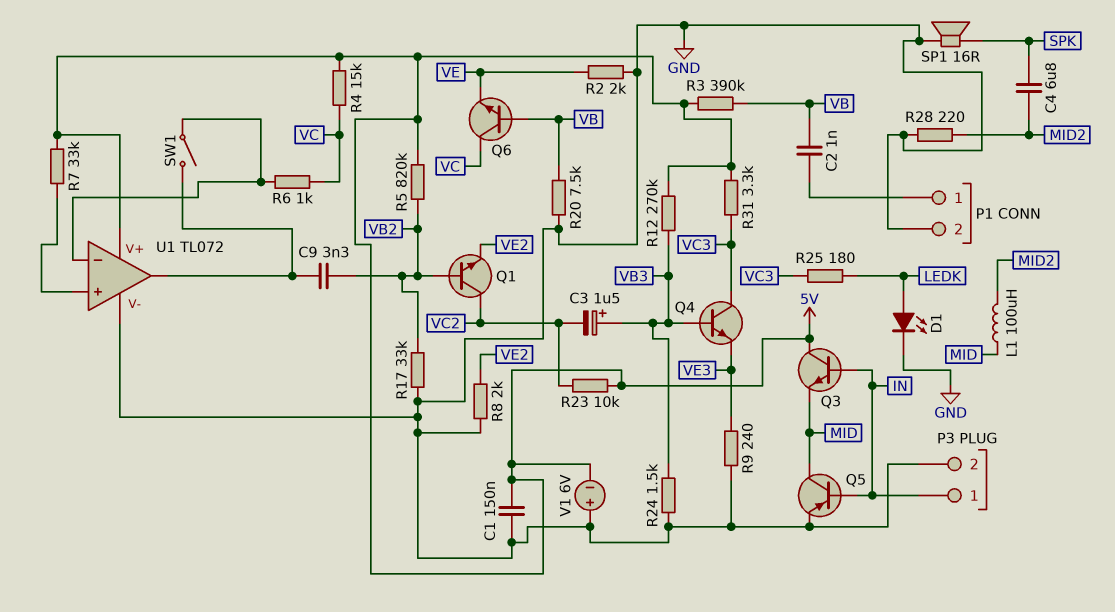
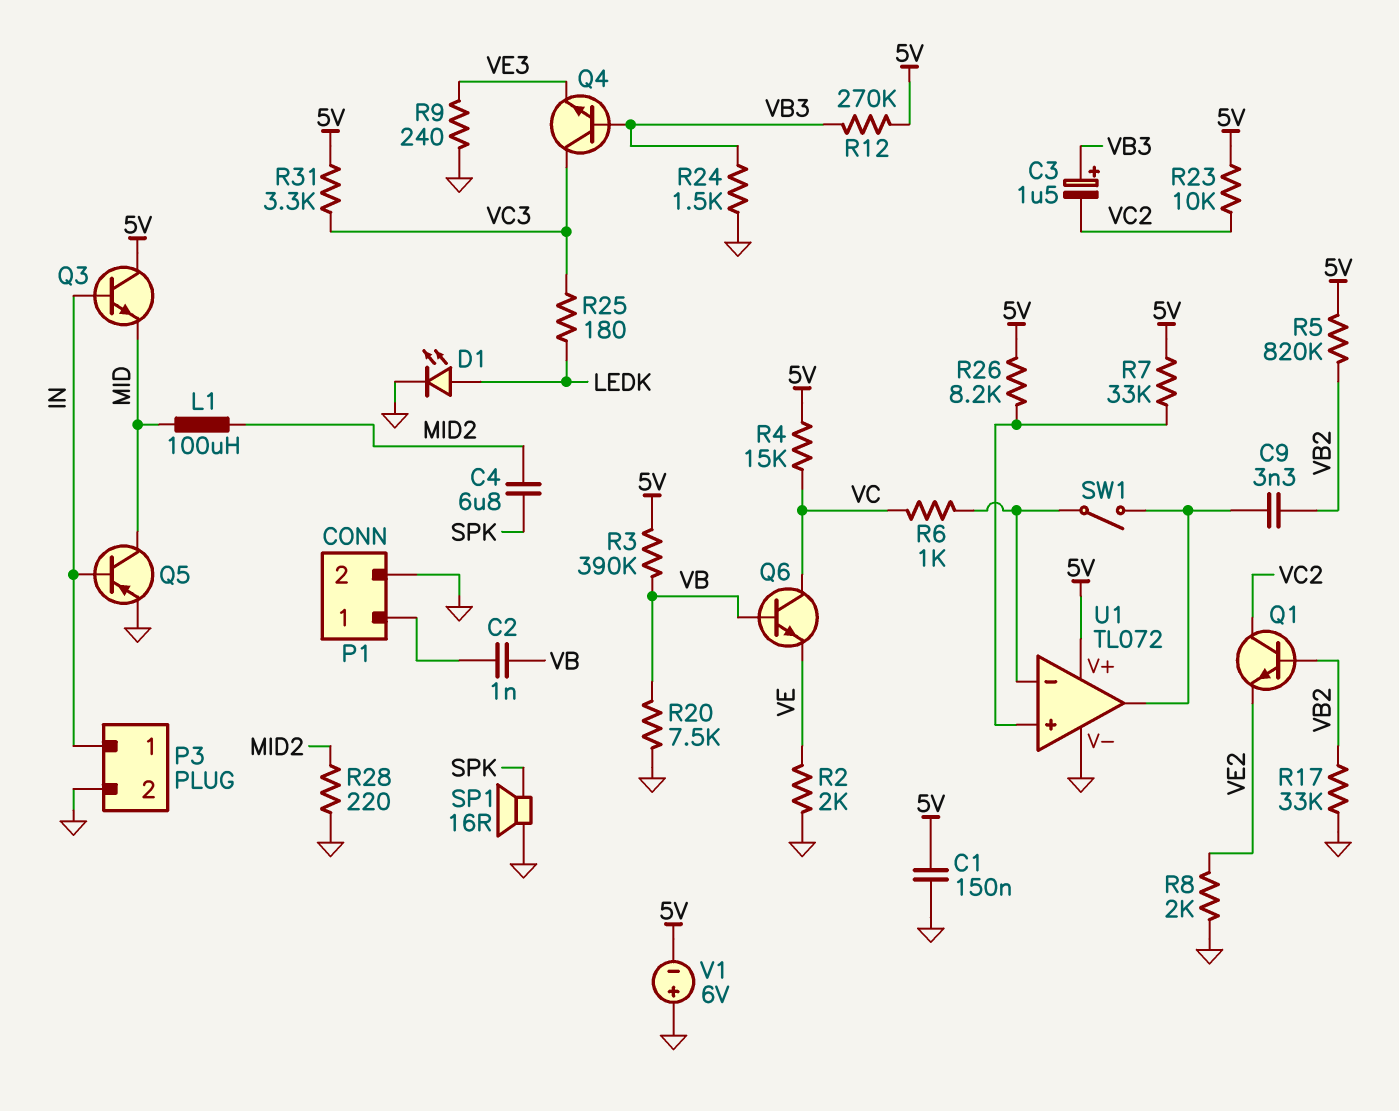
R26: none -> 8.2k (5V, U1/in+)

